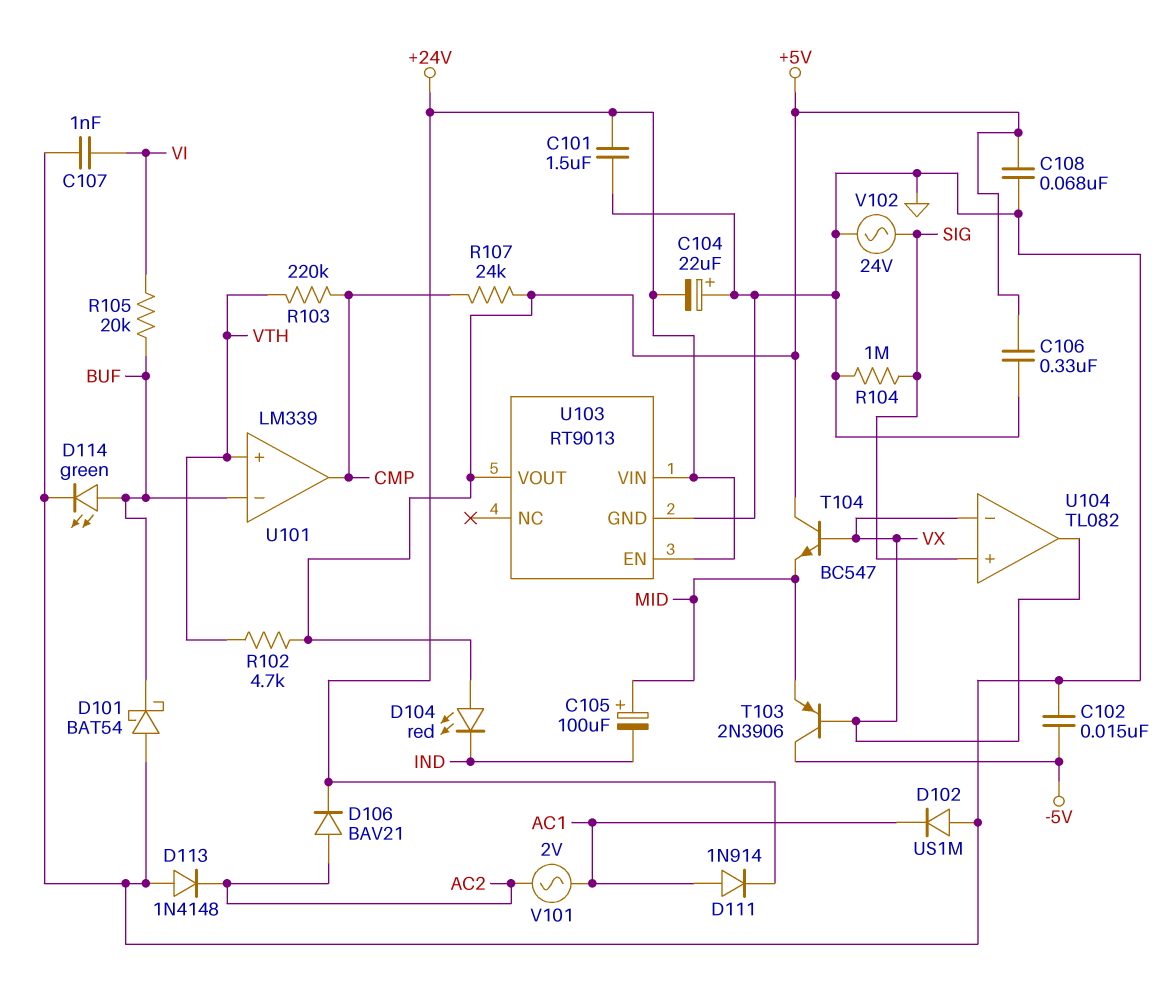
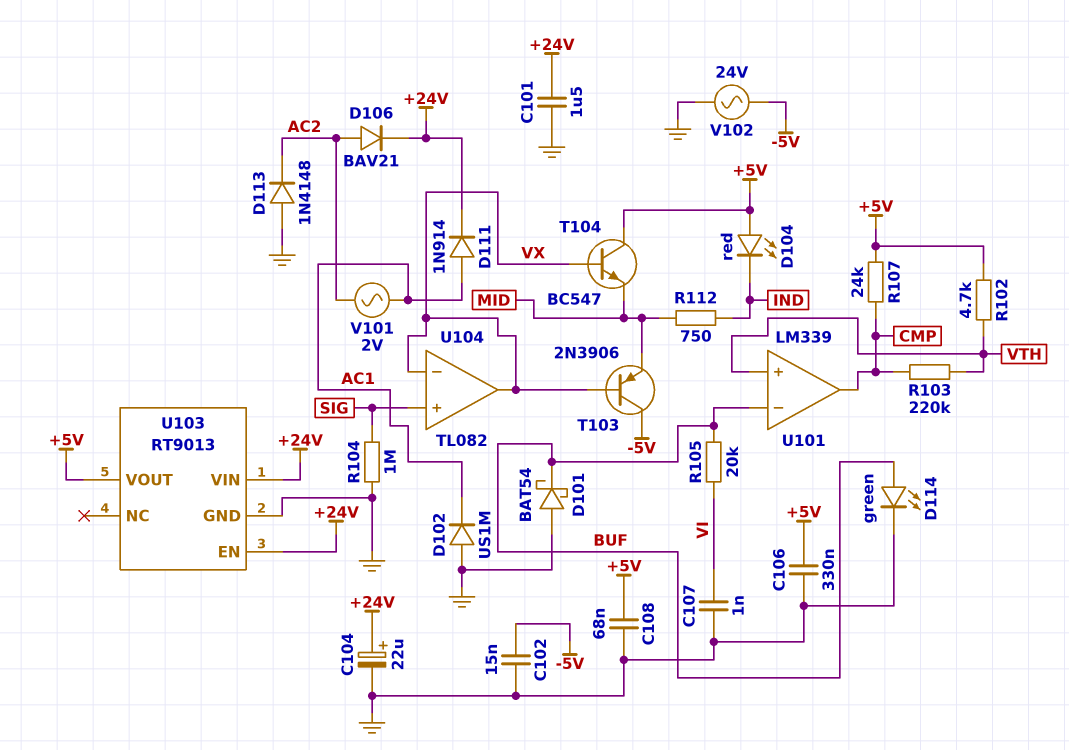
C104: 22uF (plus GND, minus +24V) -> 22uF (plus +24V, minus GND)
C105: 100uF (plus MID, minus IND) -> none
R112: none -> 750 (IND, MID)
V102: AC 24V (GND, SIG) -> AC 24V (-5V, GND)

